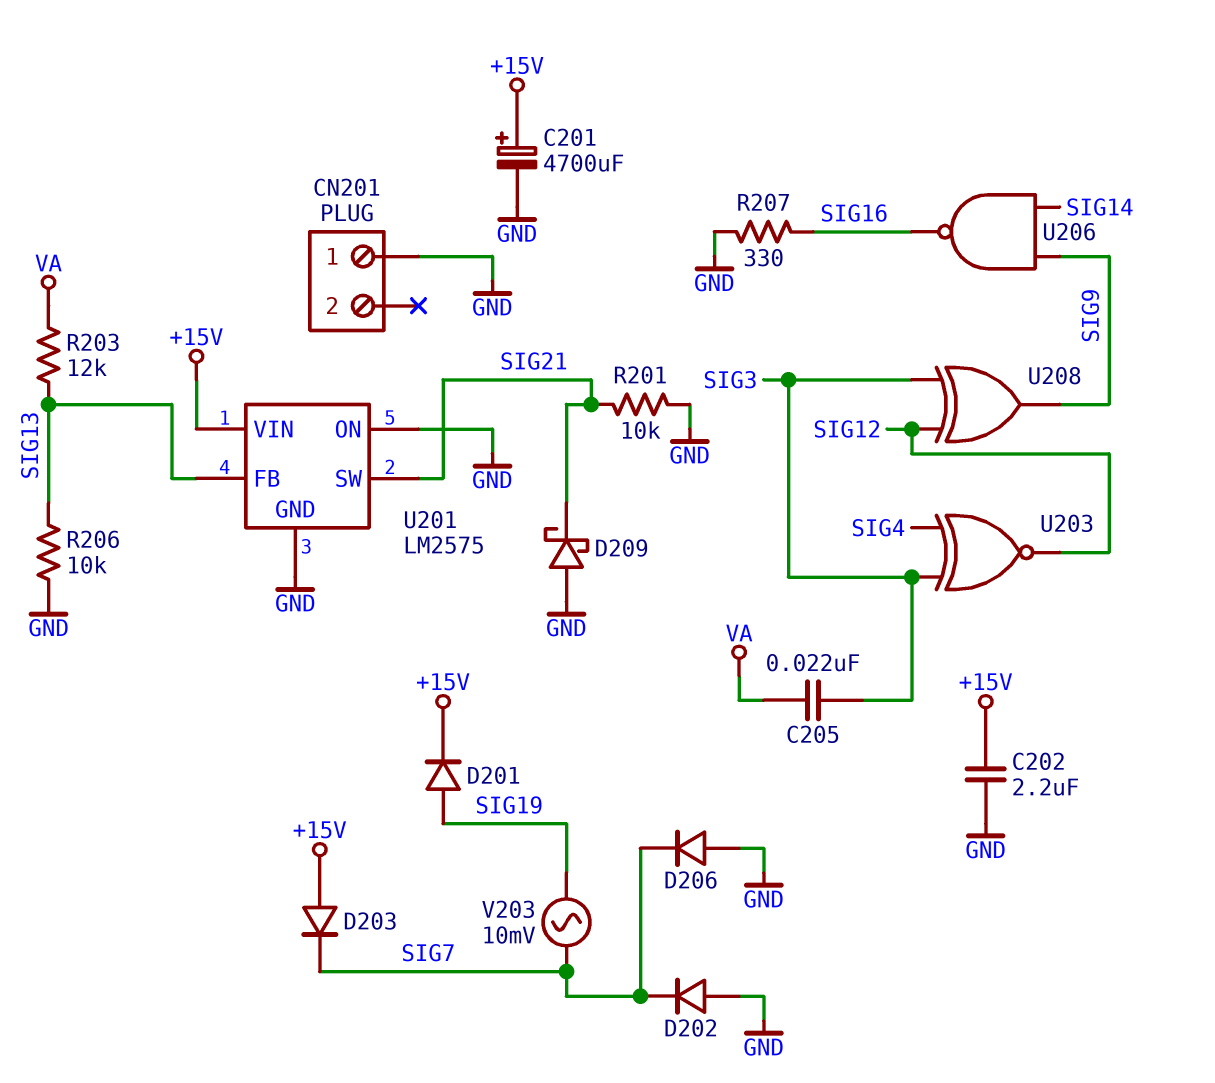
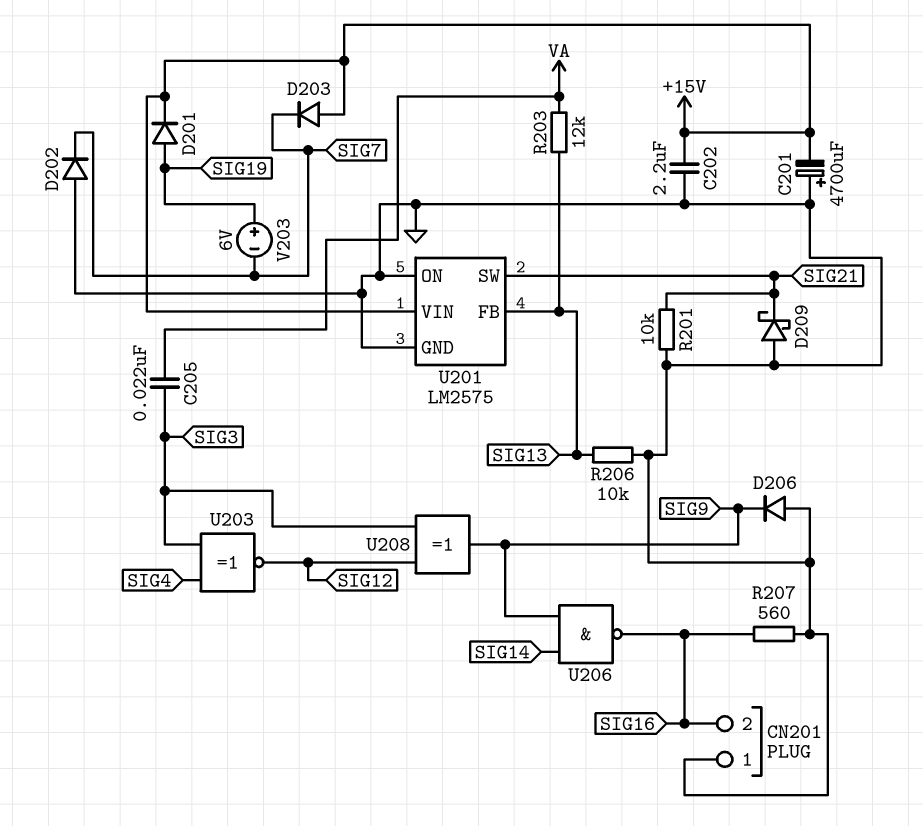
C201: 4700uF (plus +15V, minus GND) -> 4700uF (plus GND, minus +15V)
CN201 pin 2: none -> SIG16
D206: diode (A GND, K SIG7) -> diode (A GND, K SIG9)
R207: 330 (GND, SIG16) -> 560 (GND, SIG16)
V203: AC 10mV (SIG7, SIG19) -> 6V (plus SIG19, minus SIG7)

